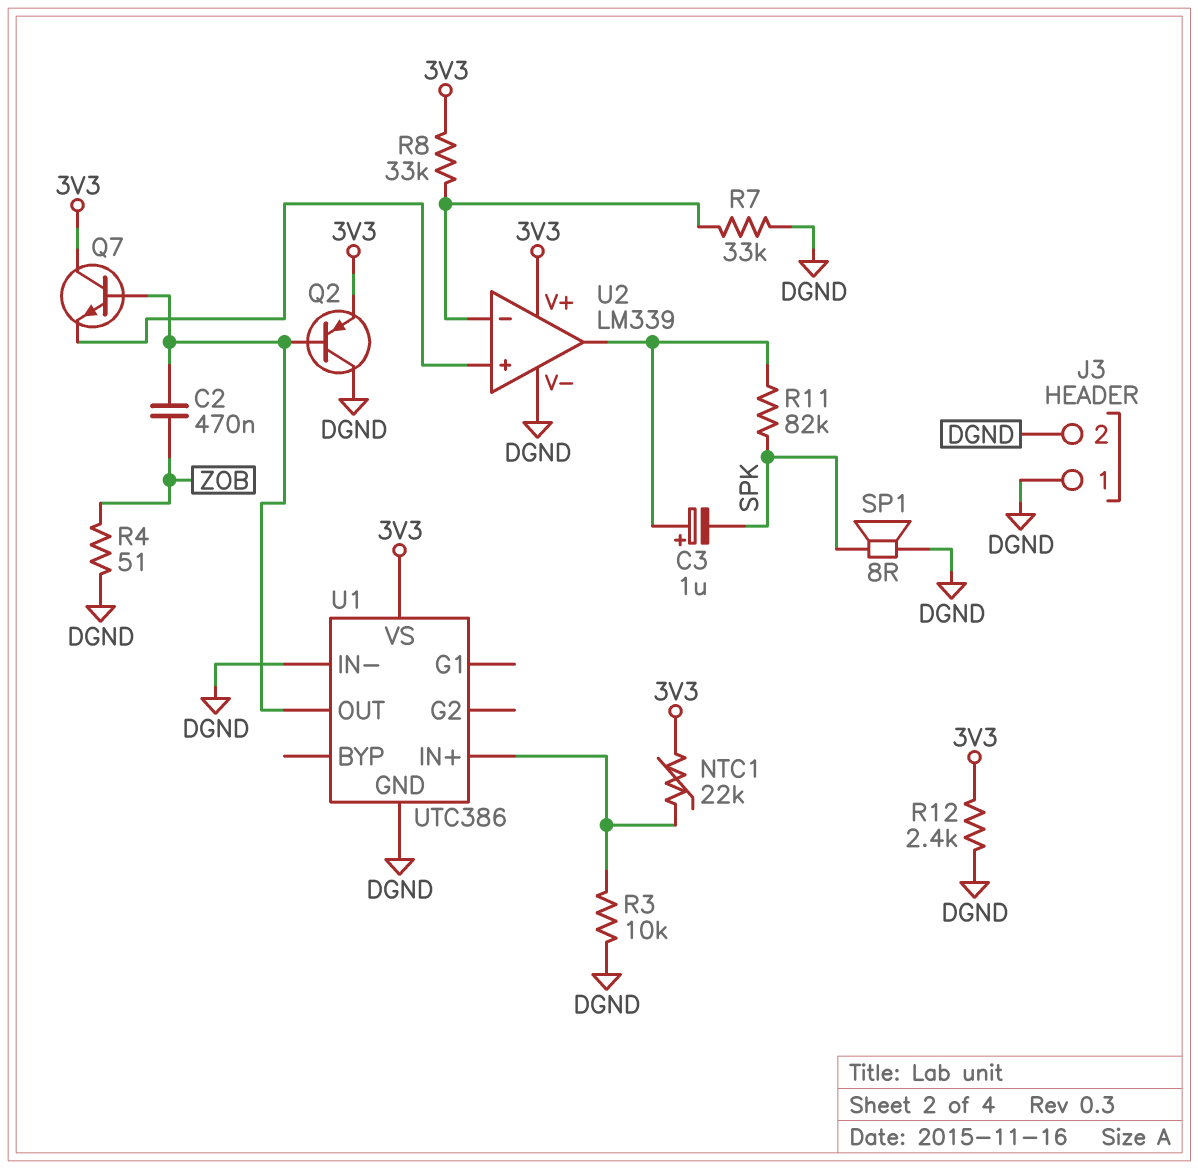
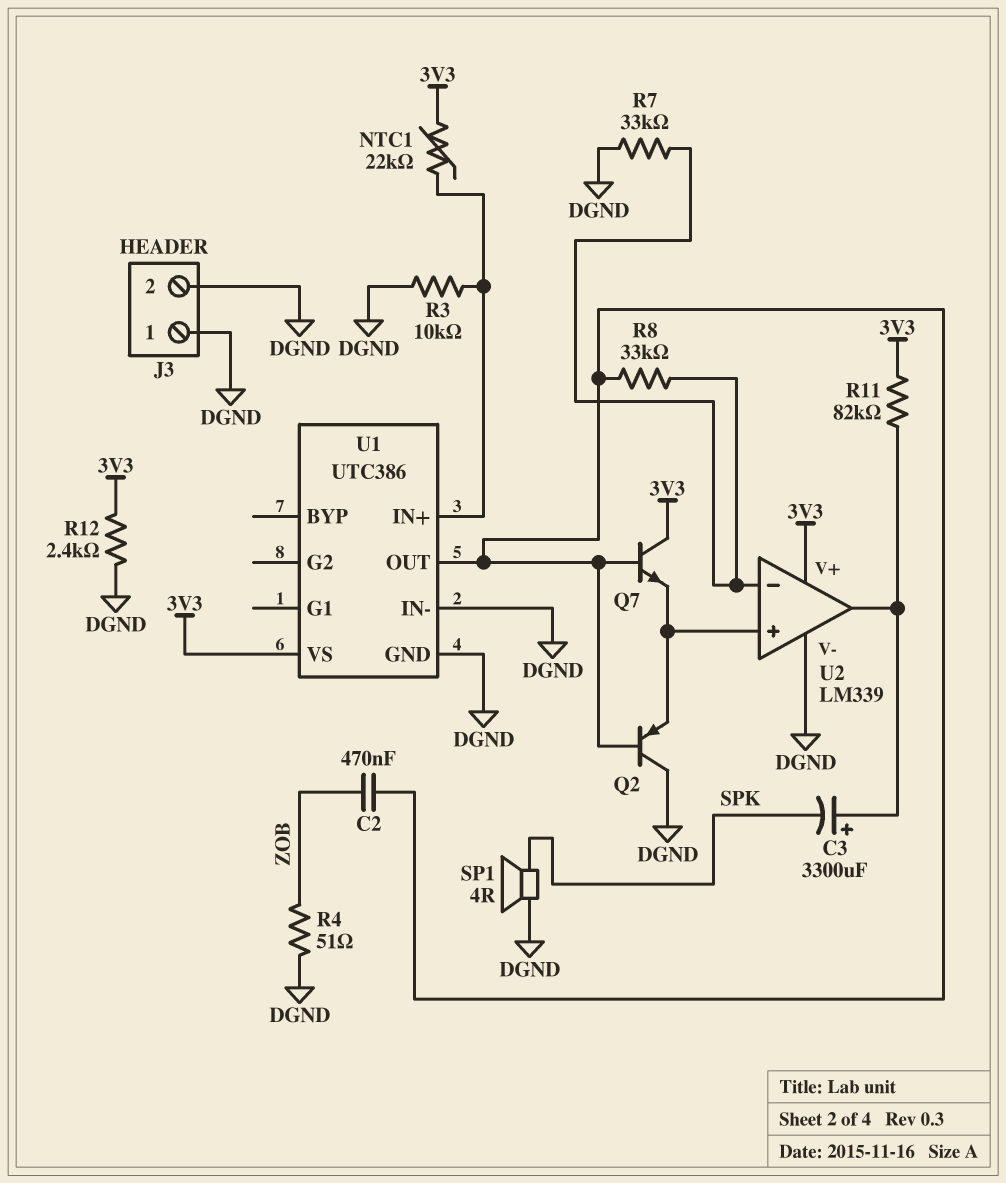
C3: 1uF (plus U2/out, minus SPK) -> 3300uF (plus U2/out, minus SPK)
Q2: PNP (B U1/OUT, C DGND, E 3V3) -> PNP (B U1/OUT, C DGND, E U2/in+)
R8: 33k (3V3, U2/in-) -> 33k (U1/OUT, U2/in-)
R11: 82k (SPK, U2/out) -> 82k (3V3, U2/out)
SP1: speaker 8R (DGND, SPK) -> speaker 4R (DGND, SPK)

